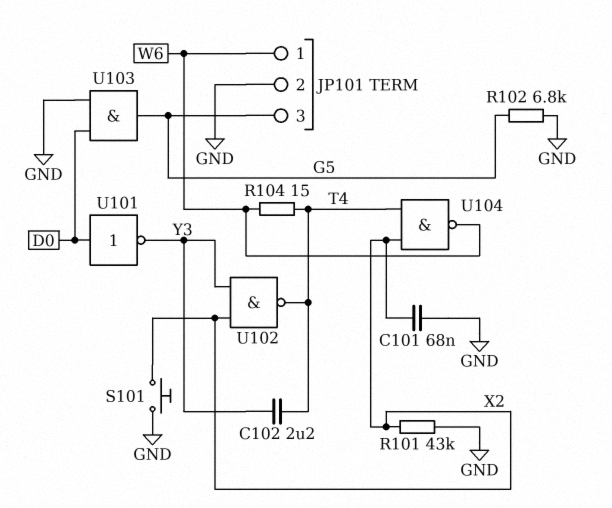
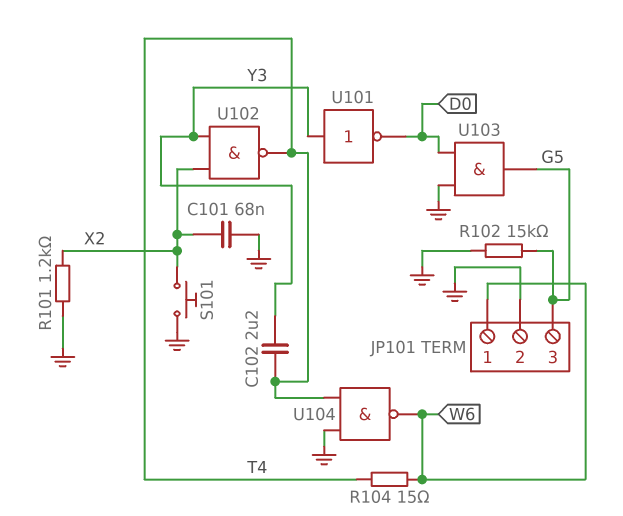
R101: 43k (GND, X2) -> 1.2k (GND, X2)
R102: 6.8k (G5, GND) -> 15k (G5, GND)
U101: NOT (in D0, out Y3) -> NOT (in Y3, out D0)
U104: NAND (in T4, in X2, out W6) -> NAND (in GND, in T4, out W6)

